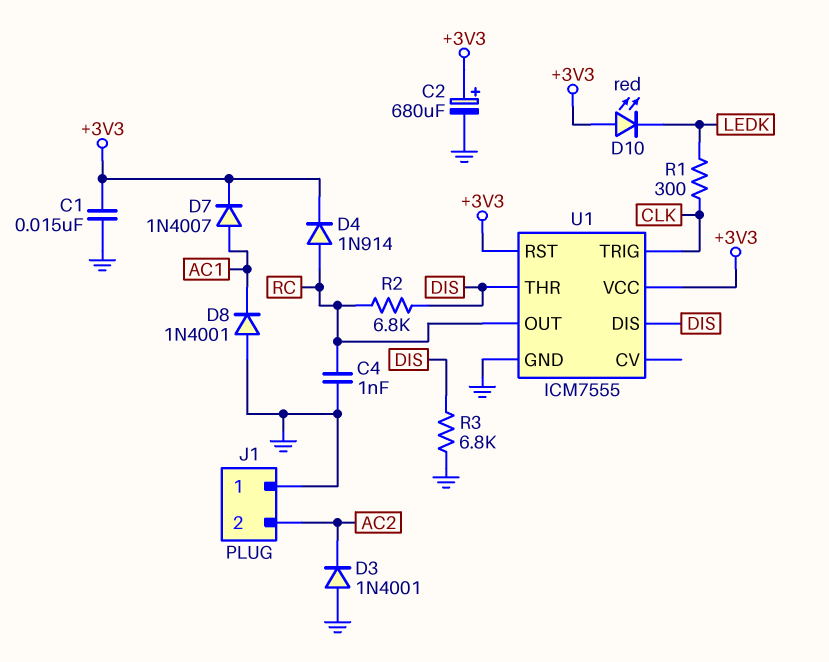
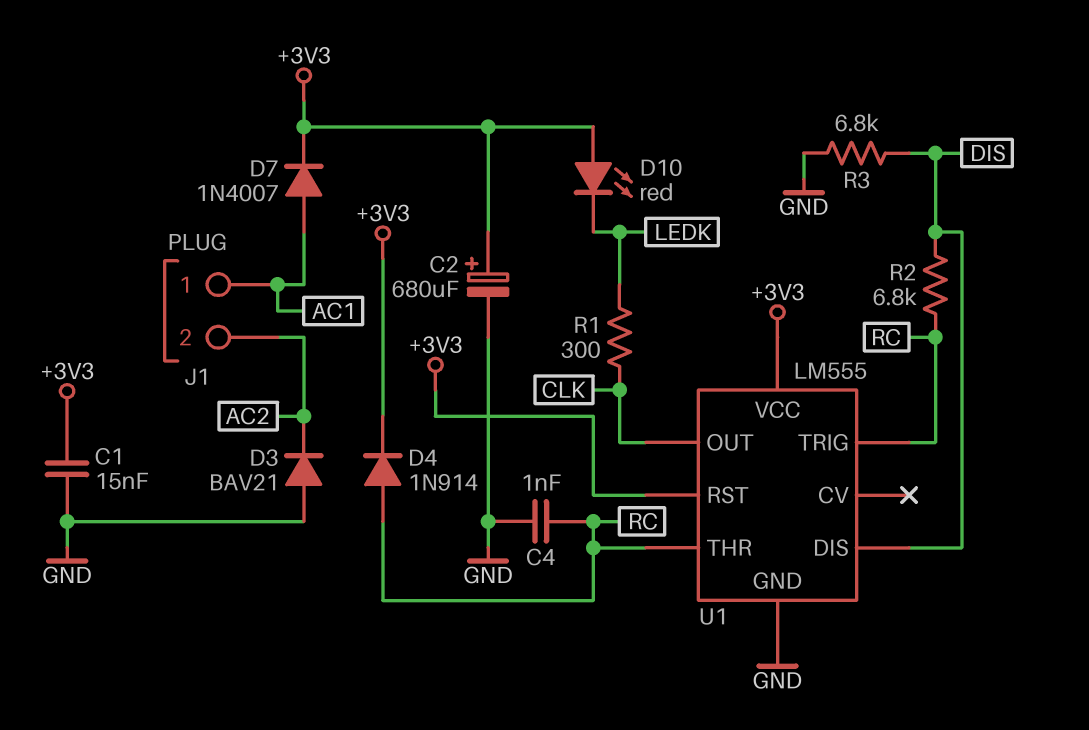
D3: diode 1N4001 (A GND, K AC2) -> diode BAV21 (A GND, K AC2)
D8: diode 1N4001 (A GND, K AC1) -> none
J1 pin 1: GND -> AC1
U1: ICM7555 -> LM555
U1 pin OUT: RC -> CLK
U1 pin THR: DIS -> RC
U1 pin TRIG: CLK -> RC

